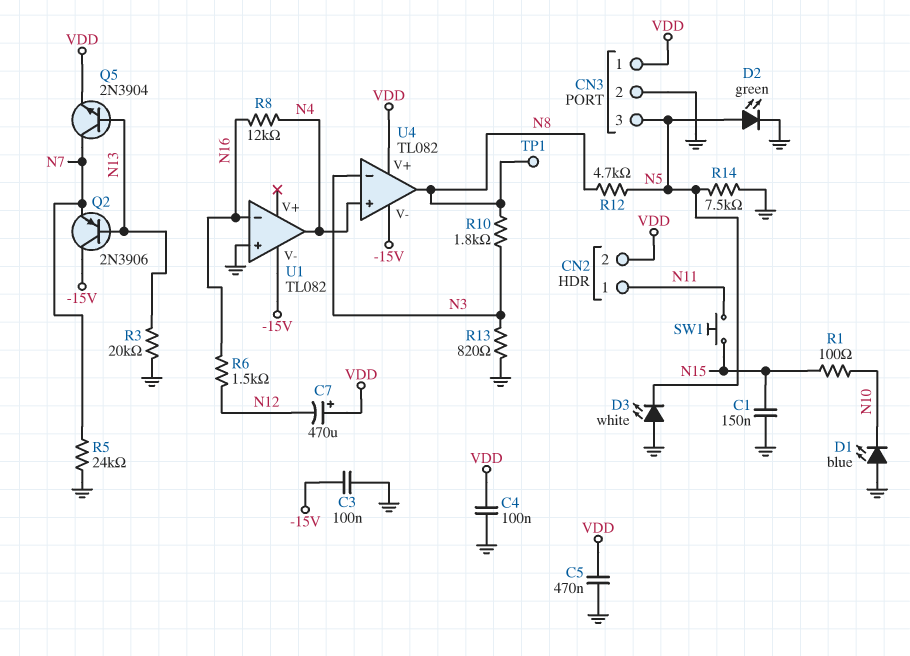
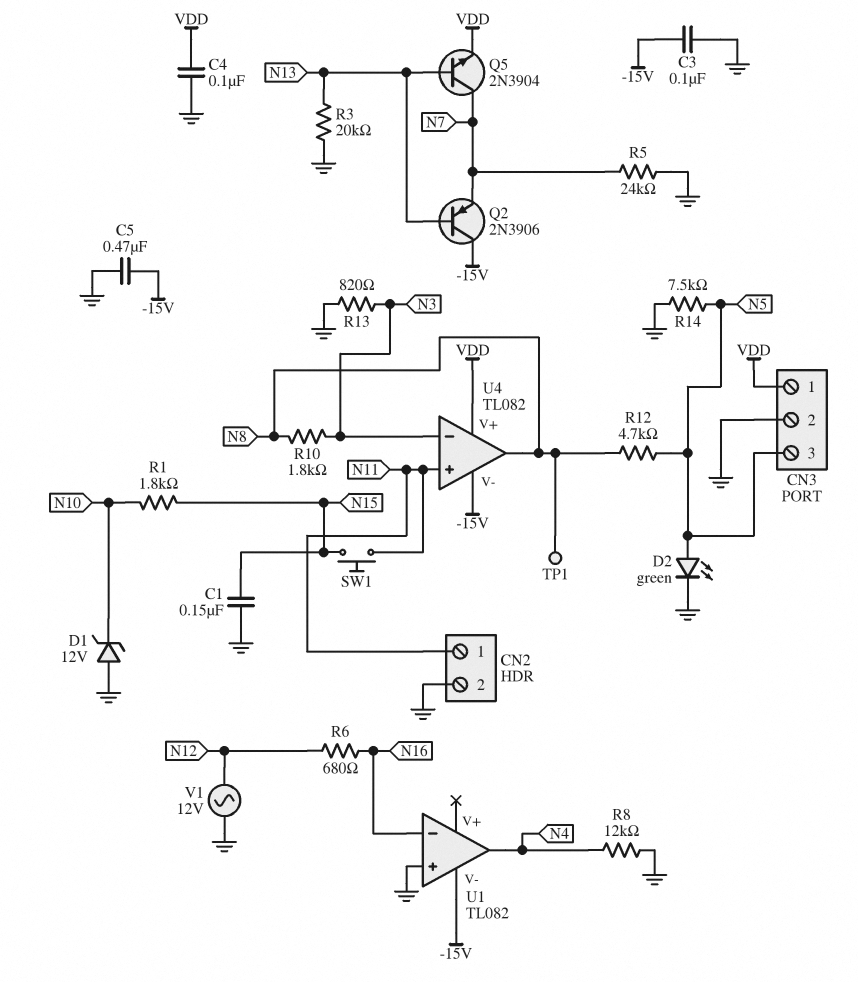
C5: 470nF (GND, VDD) -> 470nF (-15V, GND)
C7: 470uF (plus VDD, minus N12) -> none
CN2 pin 2: VDD -> GND
D1: LED blue (A GND, K N10) -> zener 12V (A GND, K N10)
D3: LED white (A GND, K N5) -> none
R1: 100 (N10, N15) -> 1.8k (N10, N15)
R6: 1.5k (N12, N16) -> 680 (N12, N16)
R8: 12k (N4, N16) -> 12k (GND, N4)
U4 pin in+: N4 -> N11
V1: none -> AC 12V (GND, N12)

